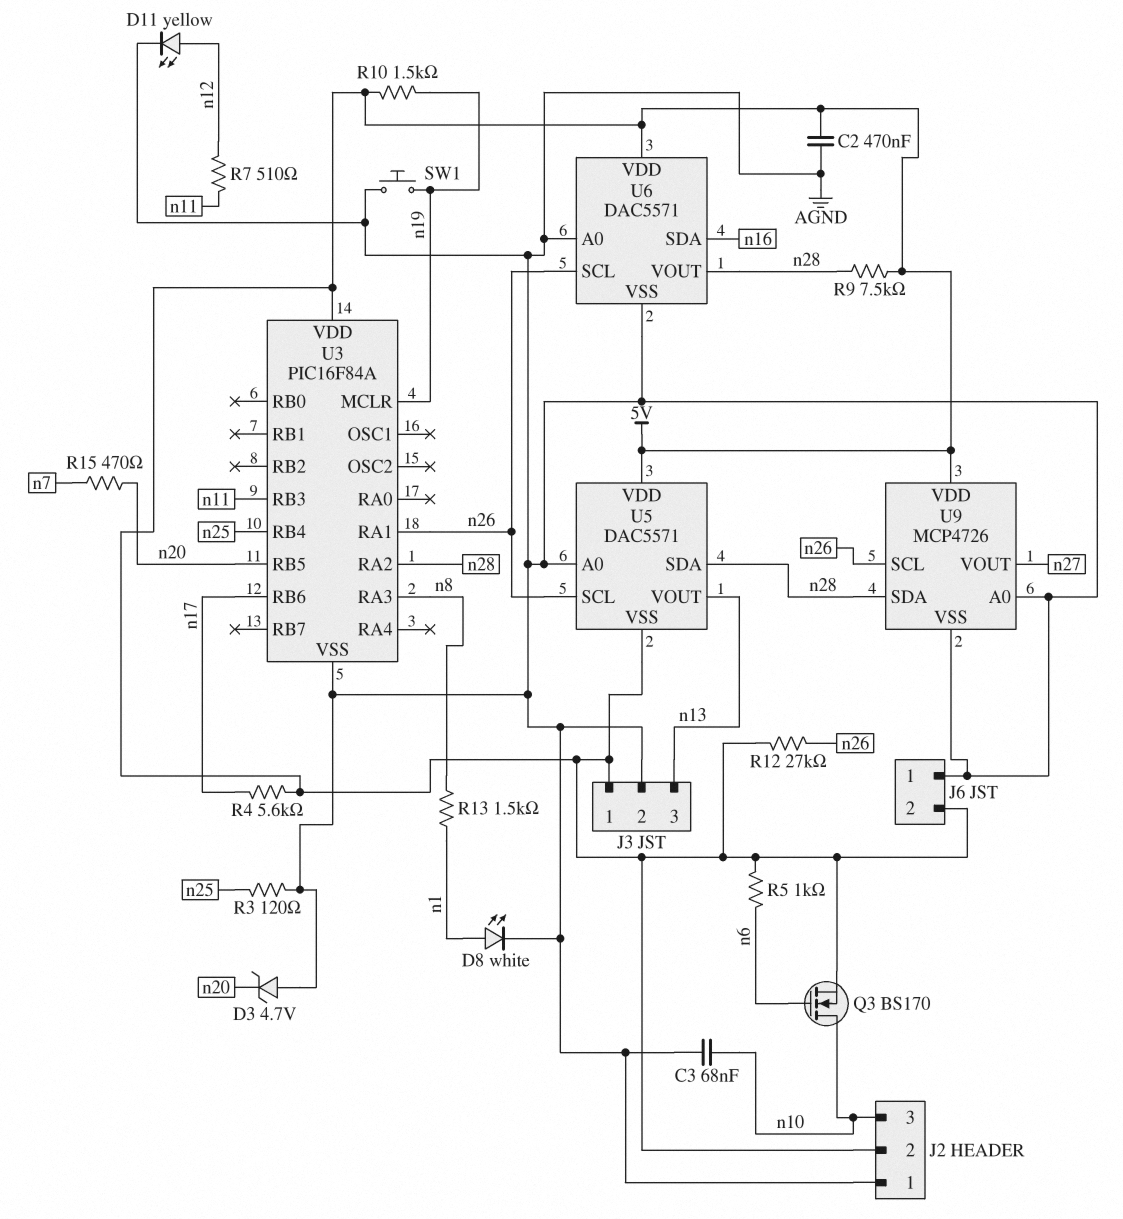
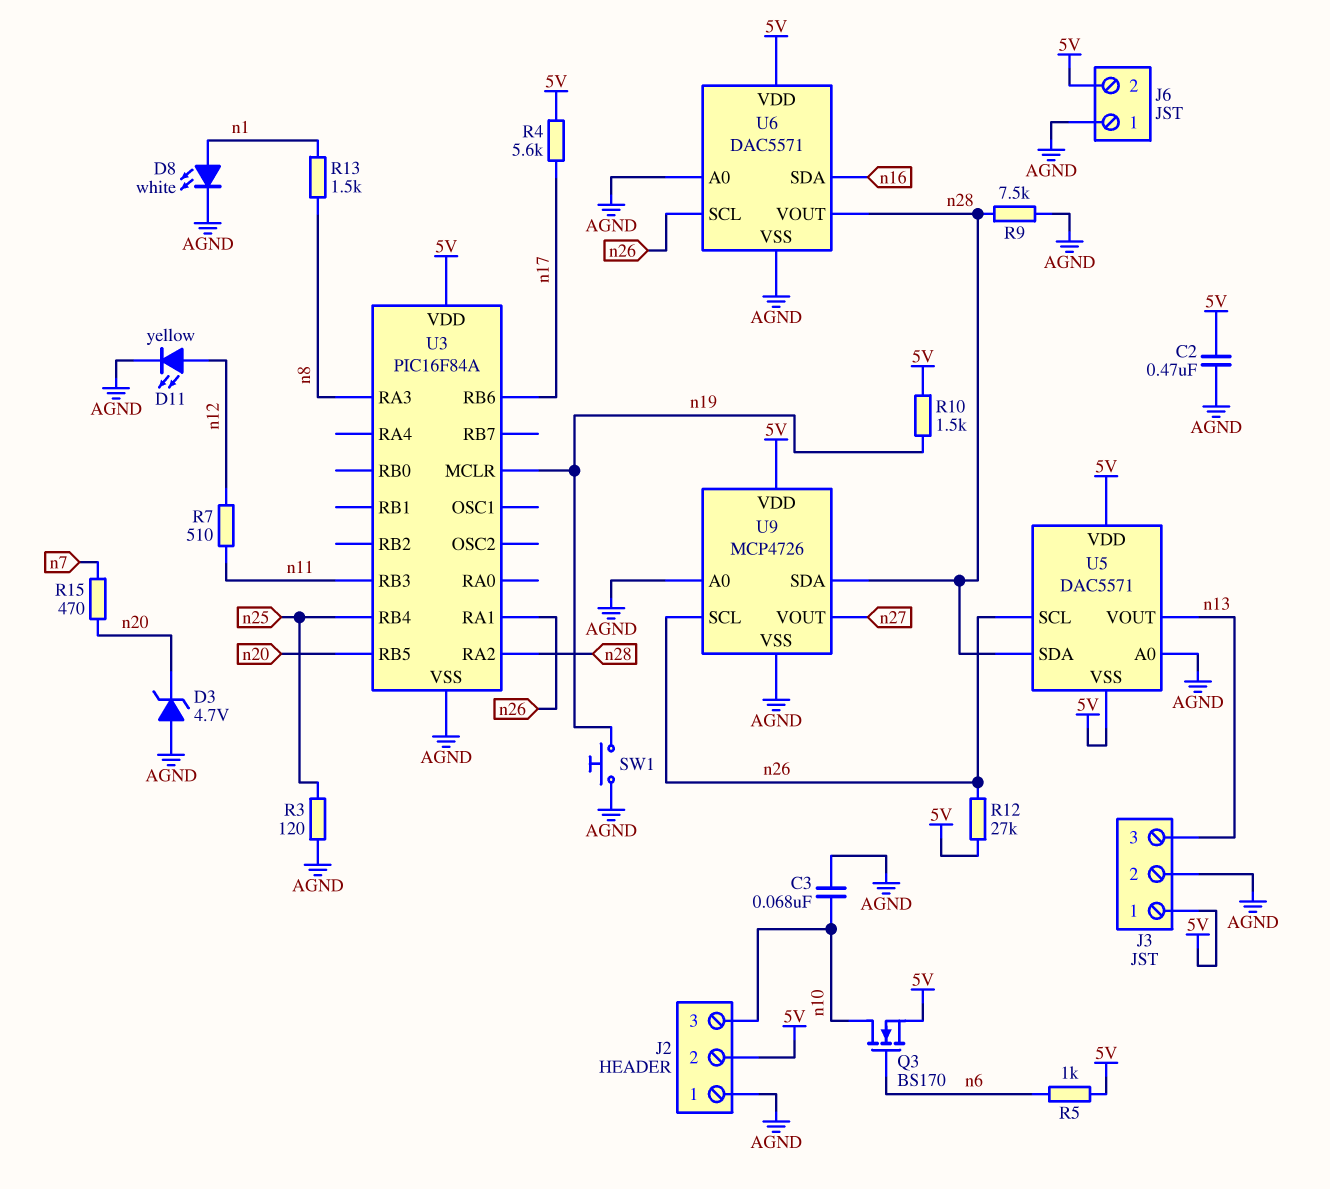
R9: 7.5k (5V, n28) -> 7.5k (AGND, n28)

